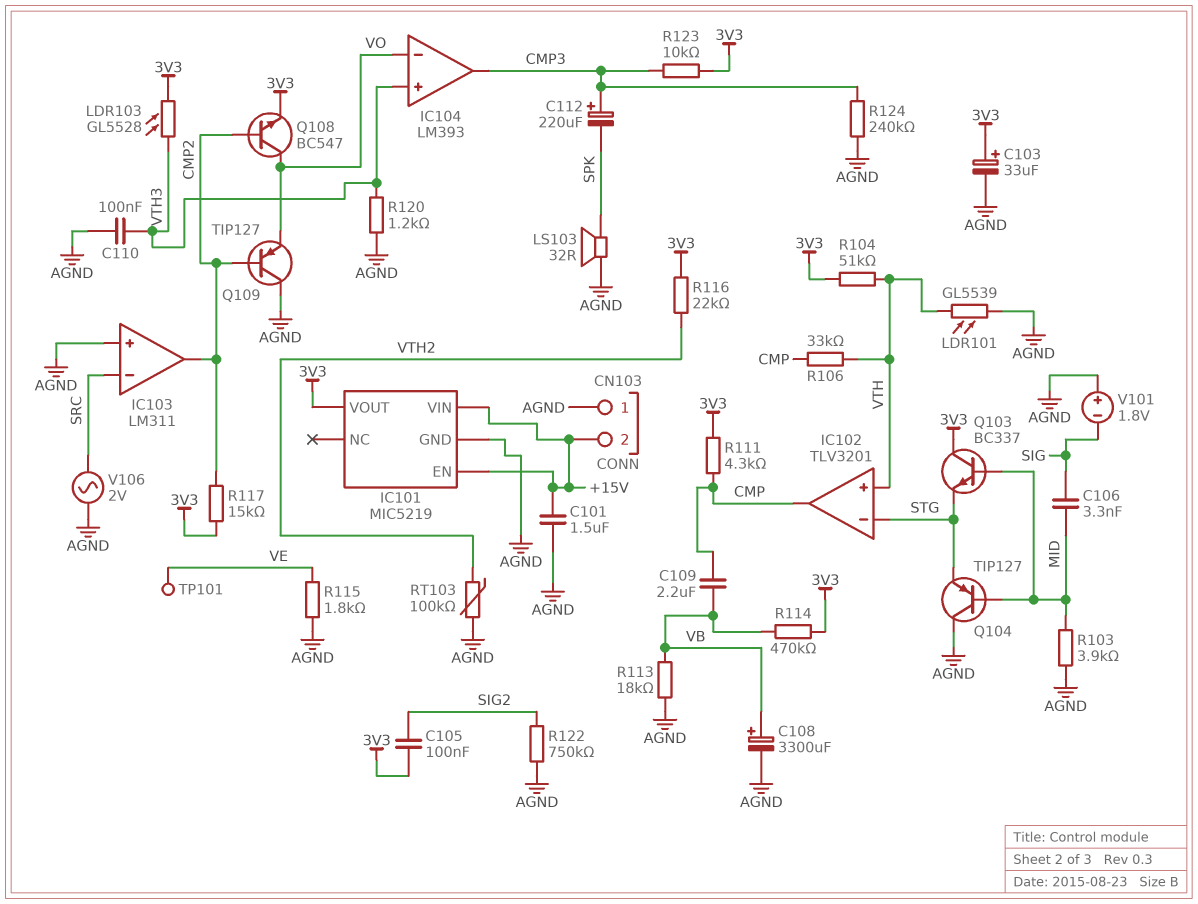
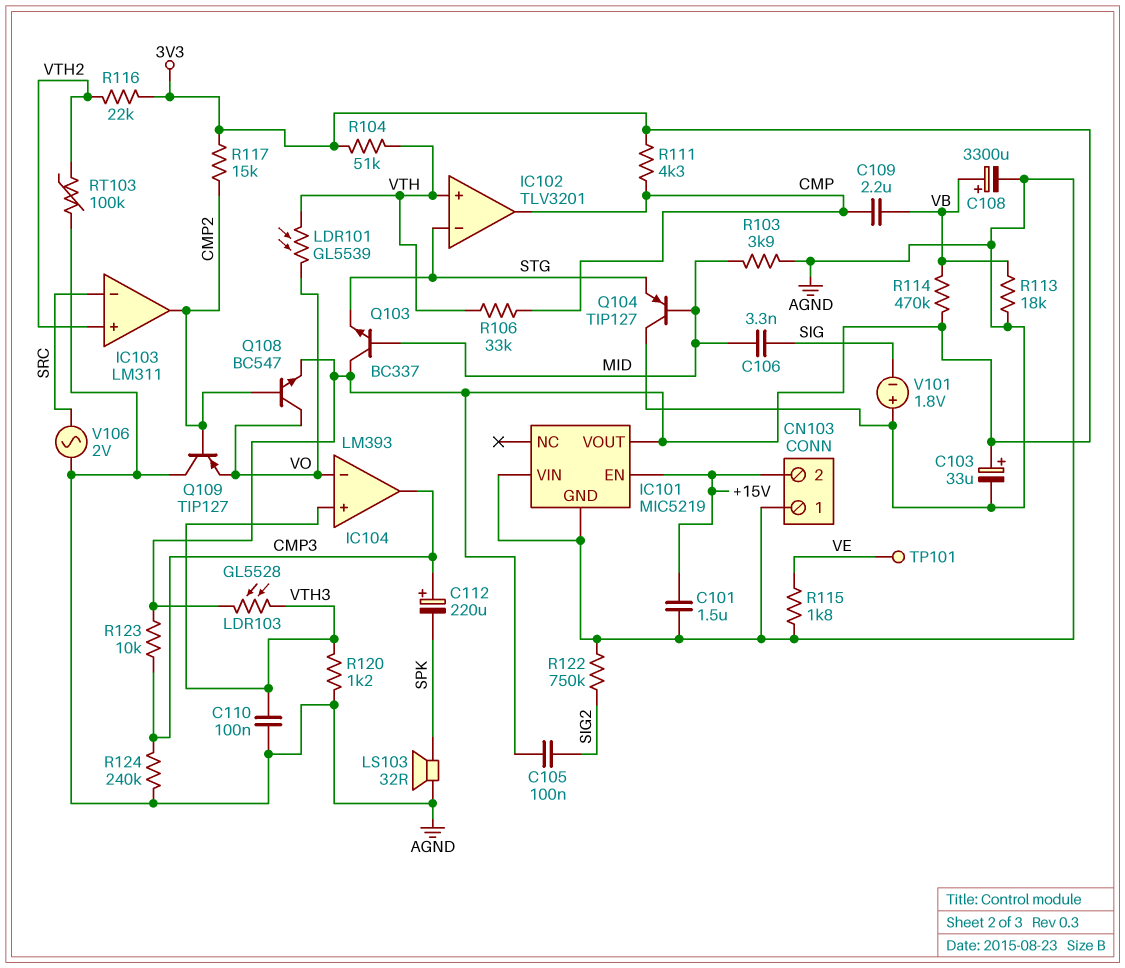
IC101 pin VIN: +15V -> AGND
IC103 pin in+: AGND -> VTH2
LDR101: GL5539 (AGND, VTH) -> GL5539 (VO, VTH)

